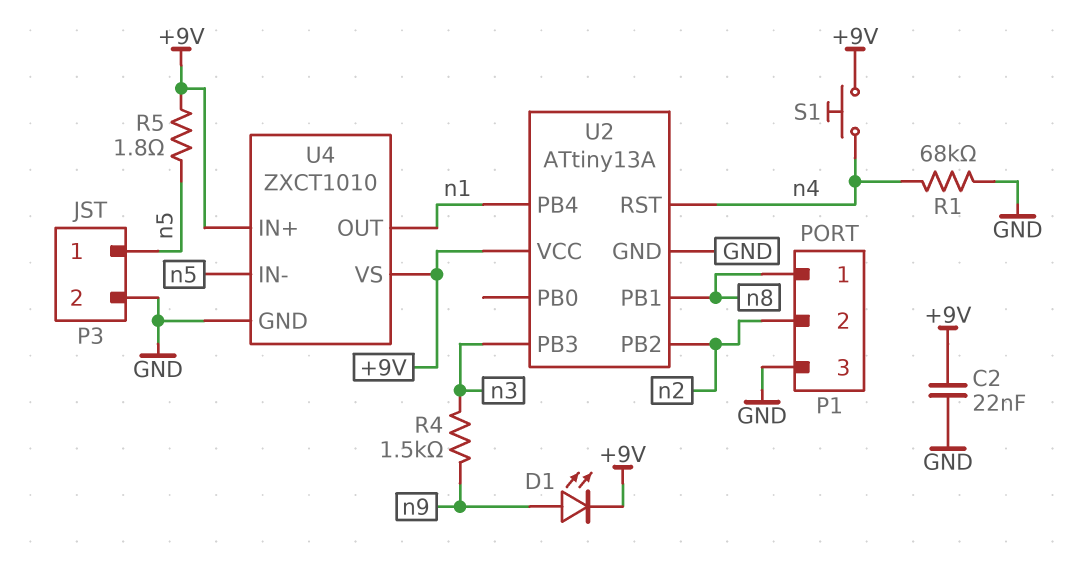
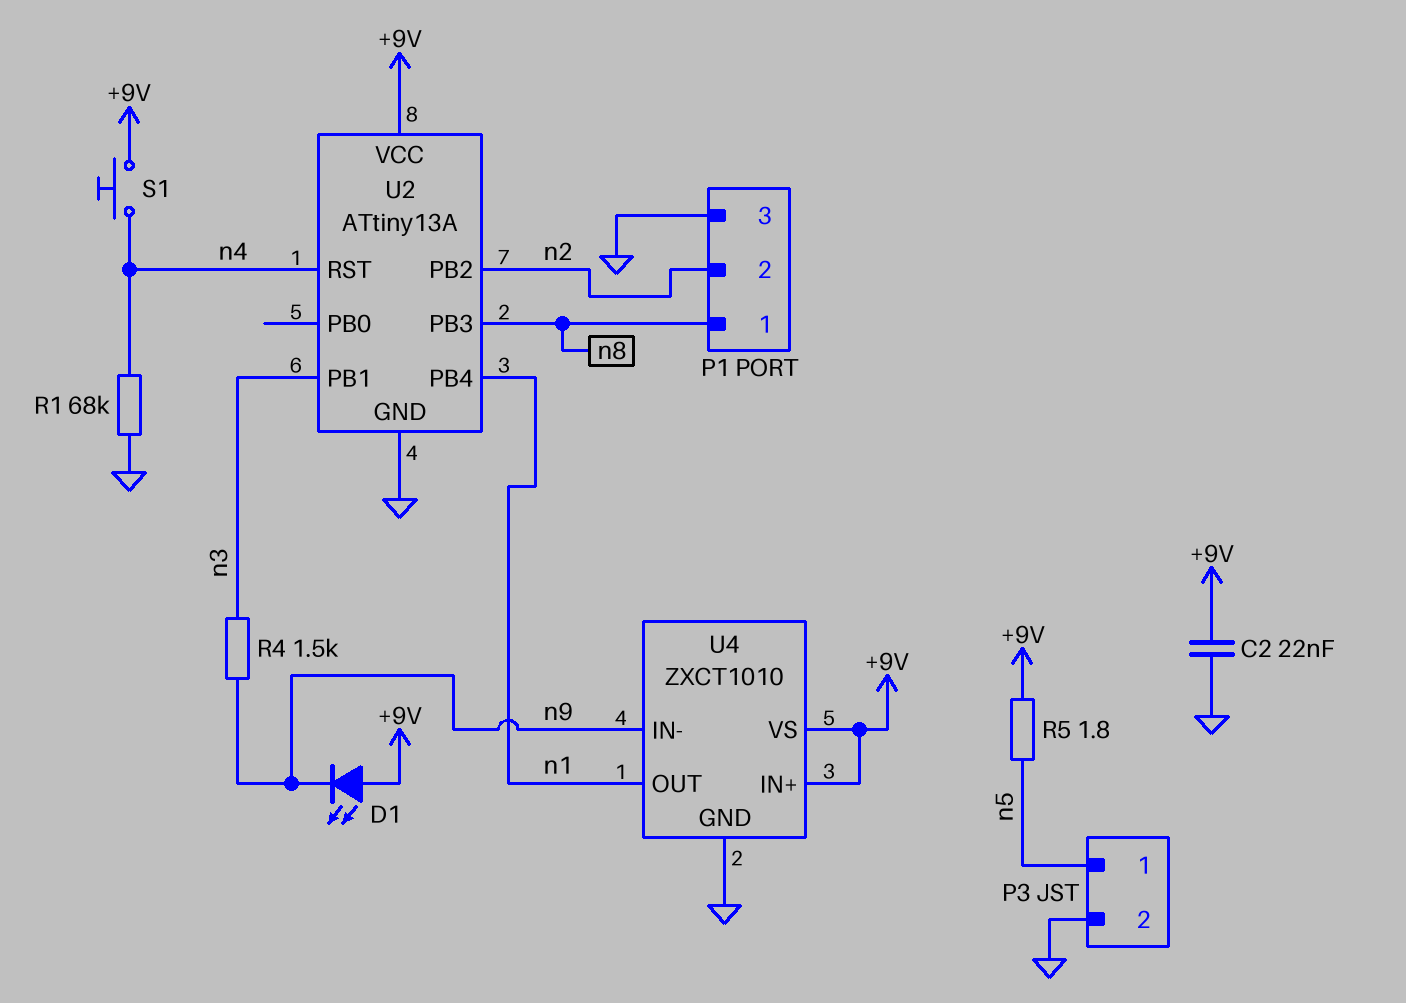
D1: LED (A n9, K +9V) -> LED (A +9V, K n9)
U2 pin PB1: n8 -> n3
U2 pin PB3: n3 -> n8
U4 pin IN-: n5 -> n9

